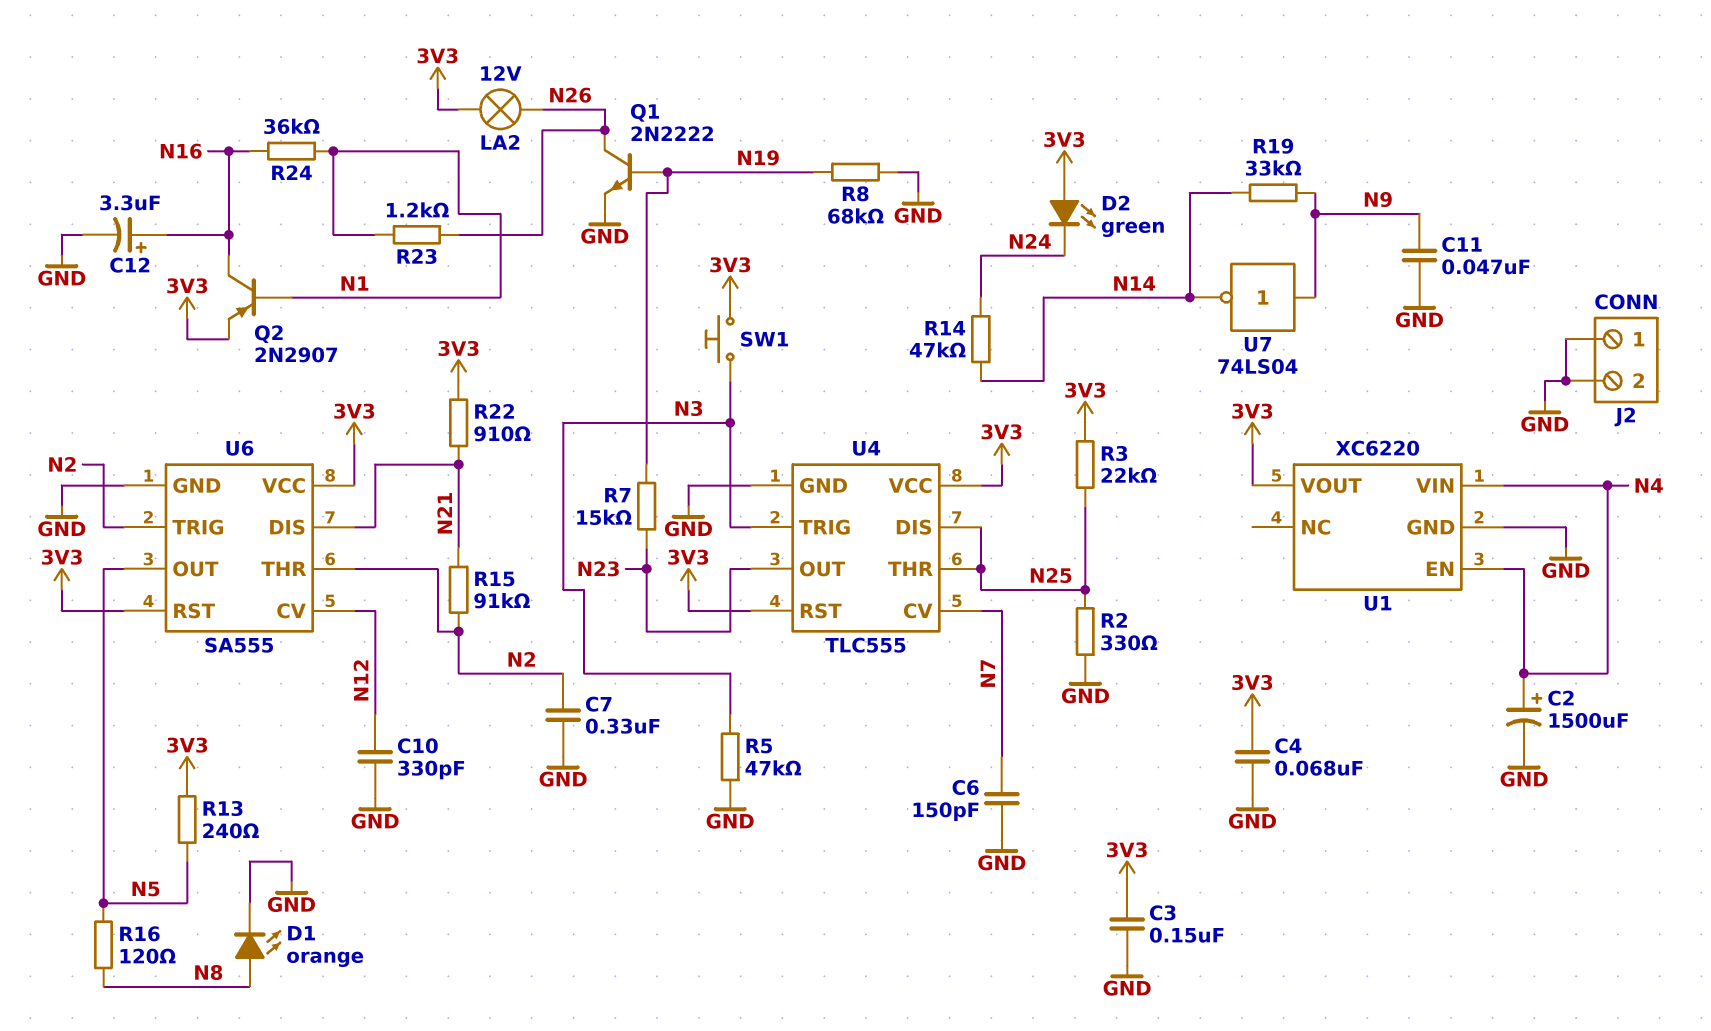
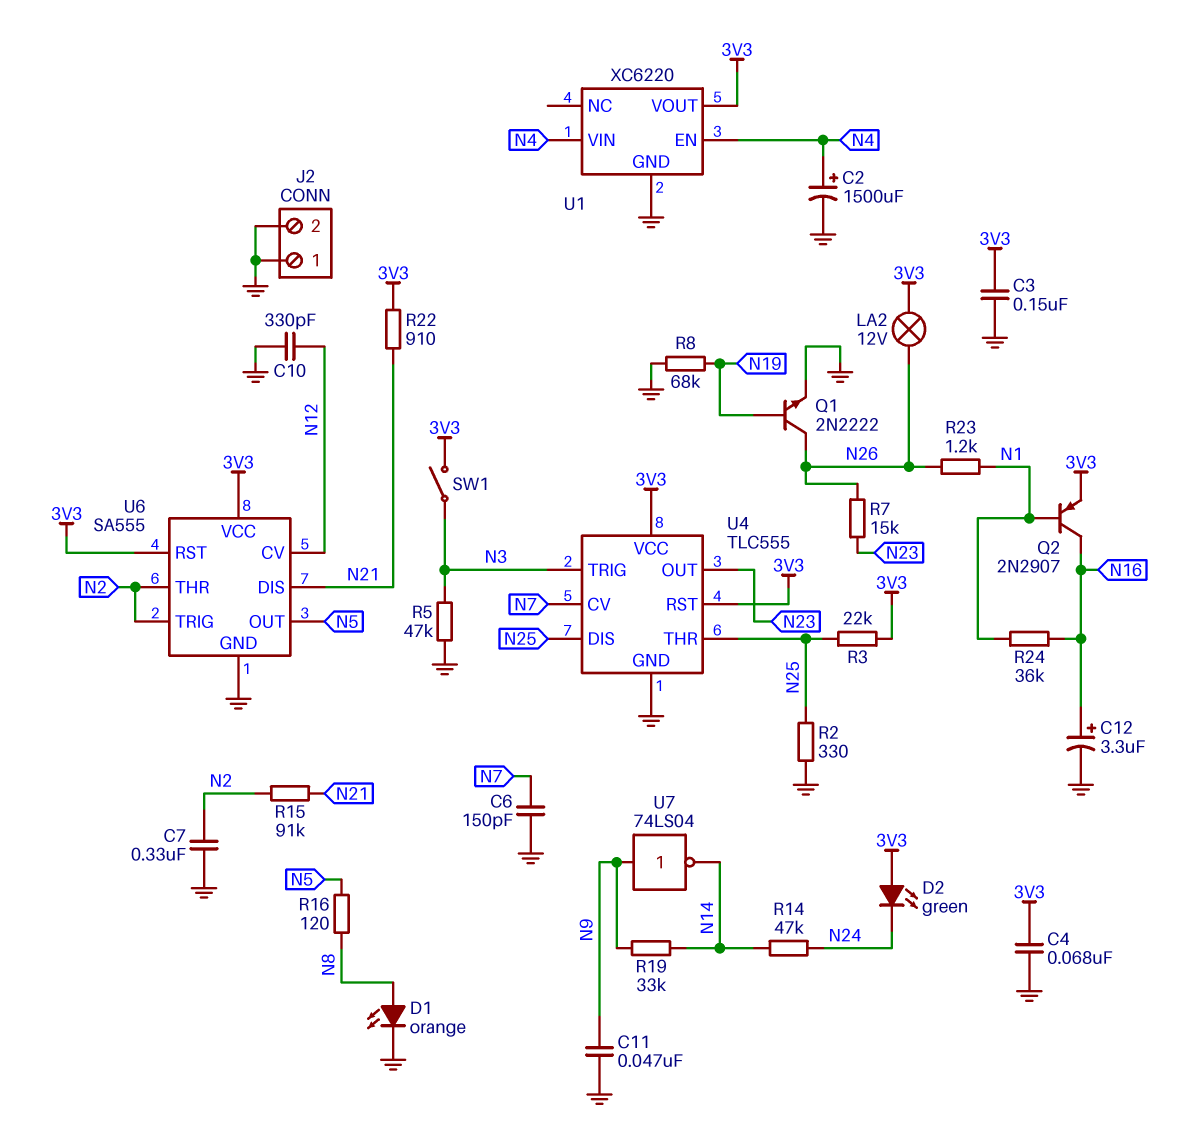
R7: 15k (N19, N23) -> 15k (N23, N26)
R13: 240 (3V3, N5) -> none
SW1: button (3V3, N3) -> switch (3V3, N3)

